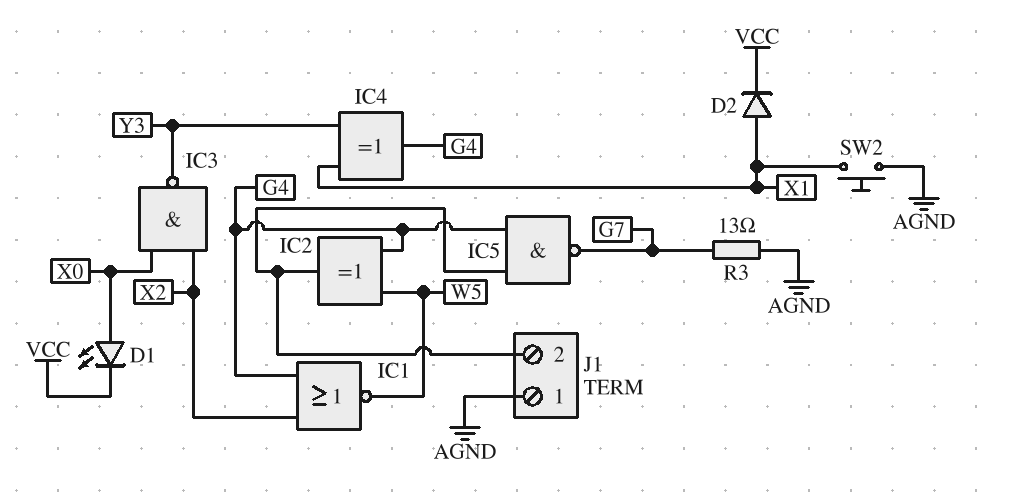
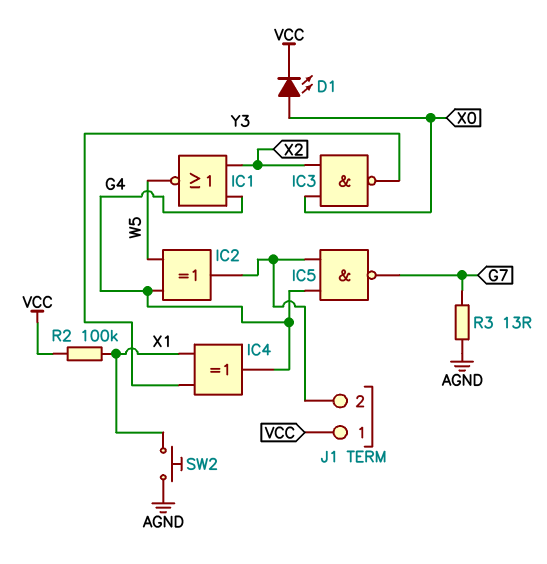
D2: diode (A X1, K VCC) -> none
J1 pin 1: AGND -> VCC
R2: none -> 100k (VCC, X1)

